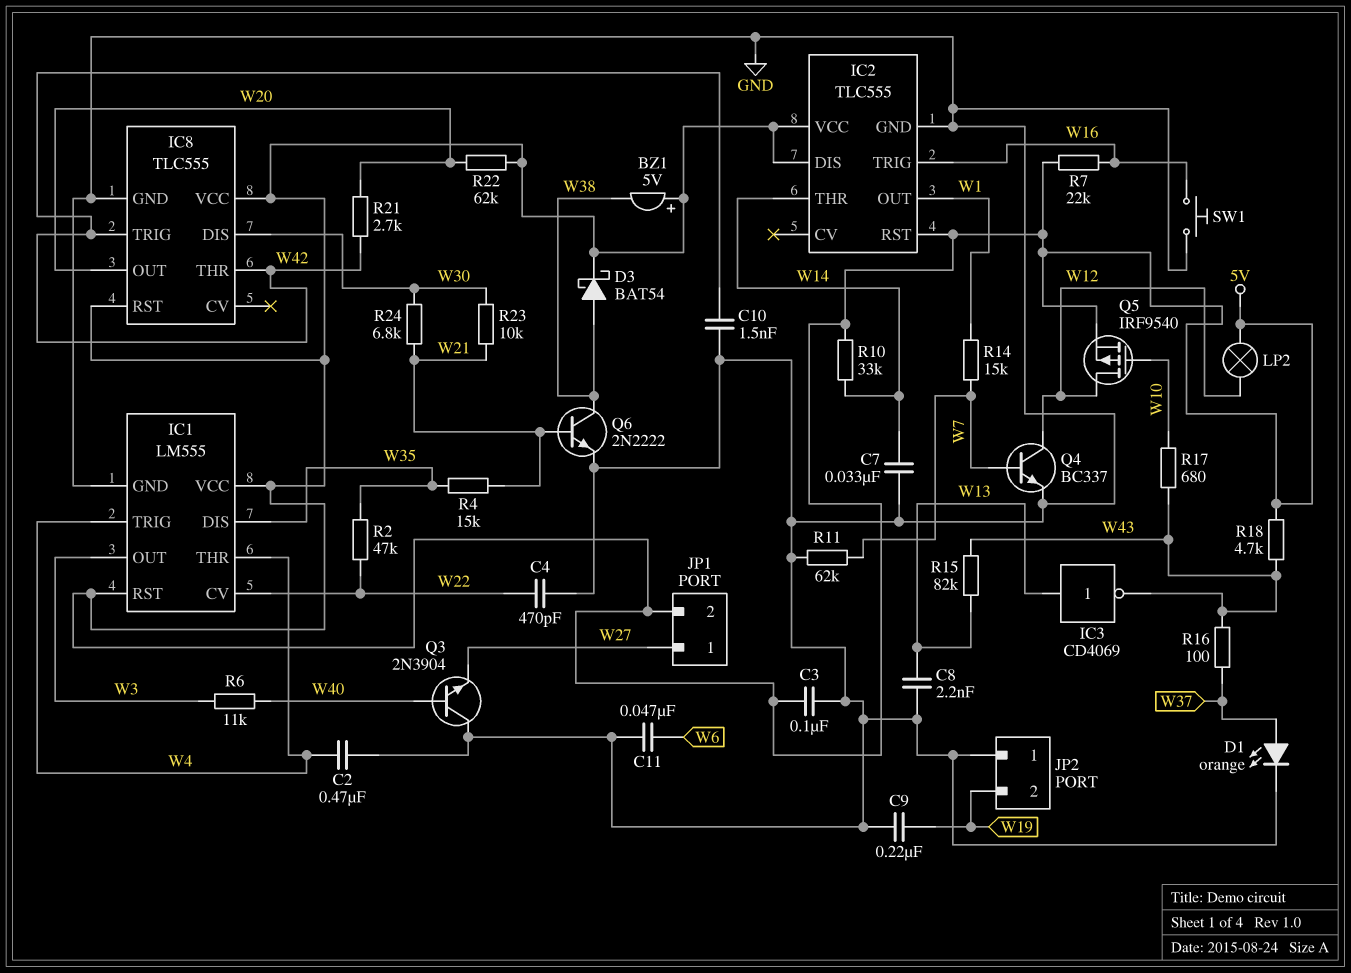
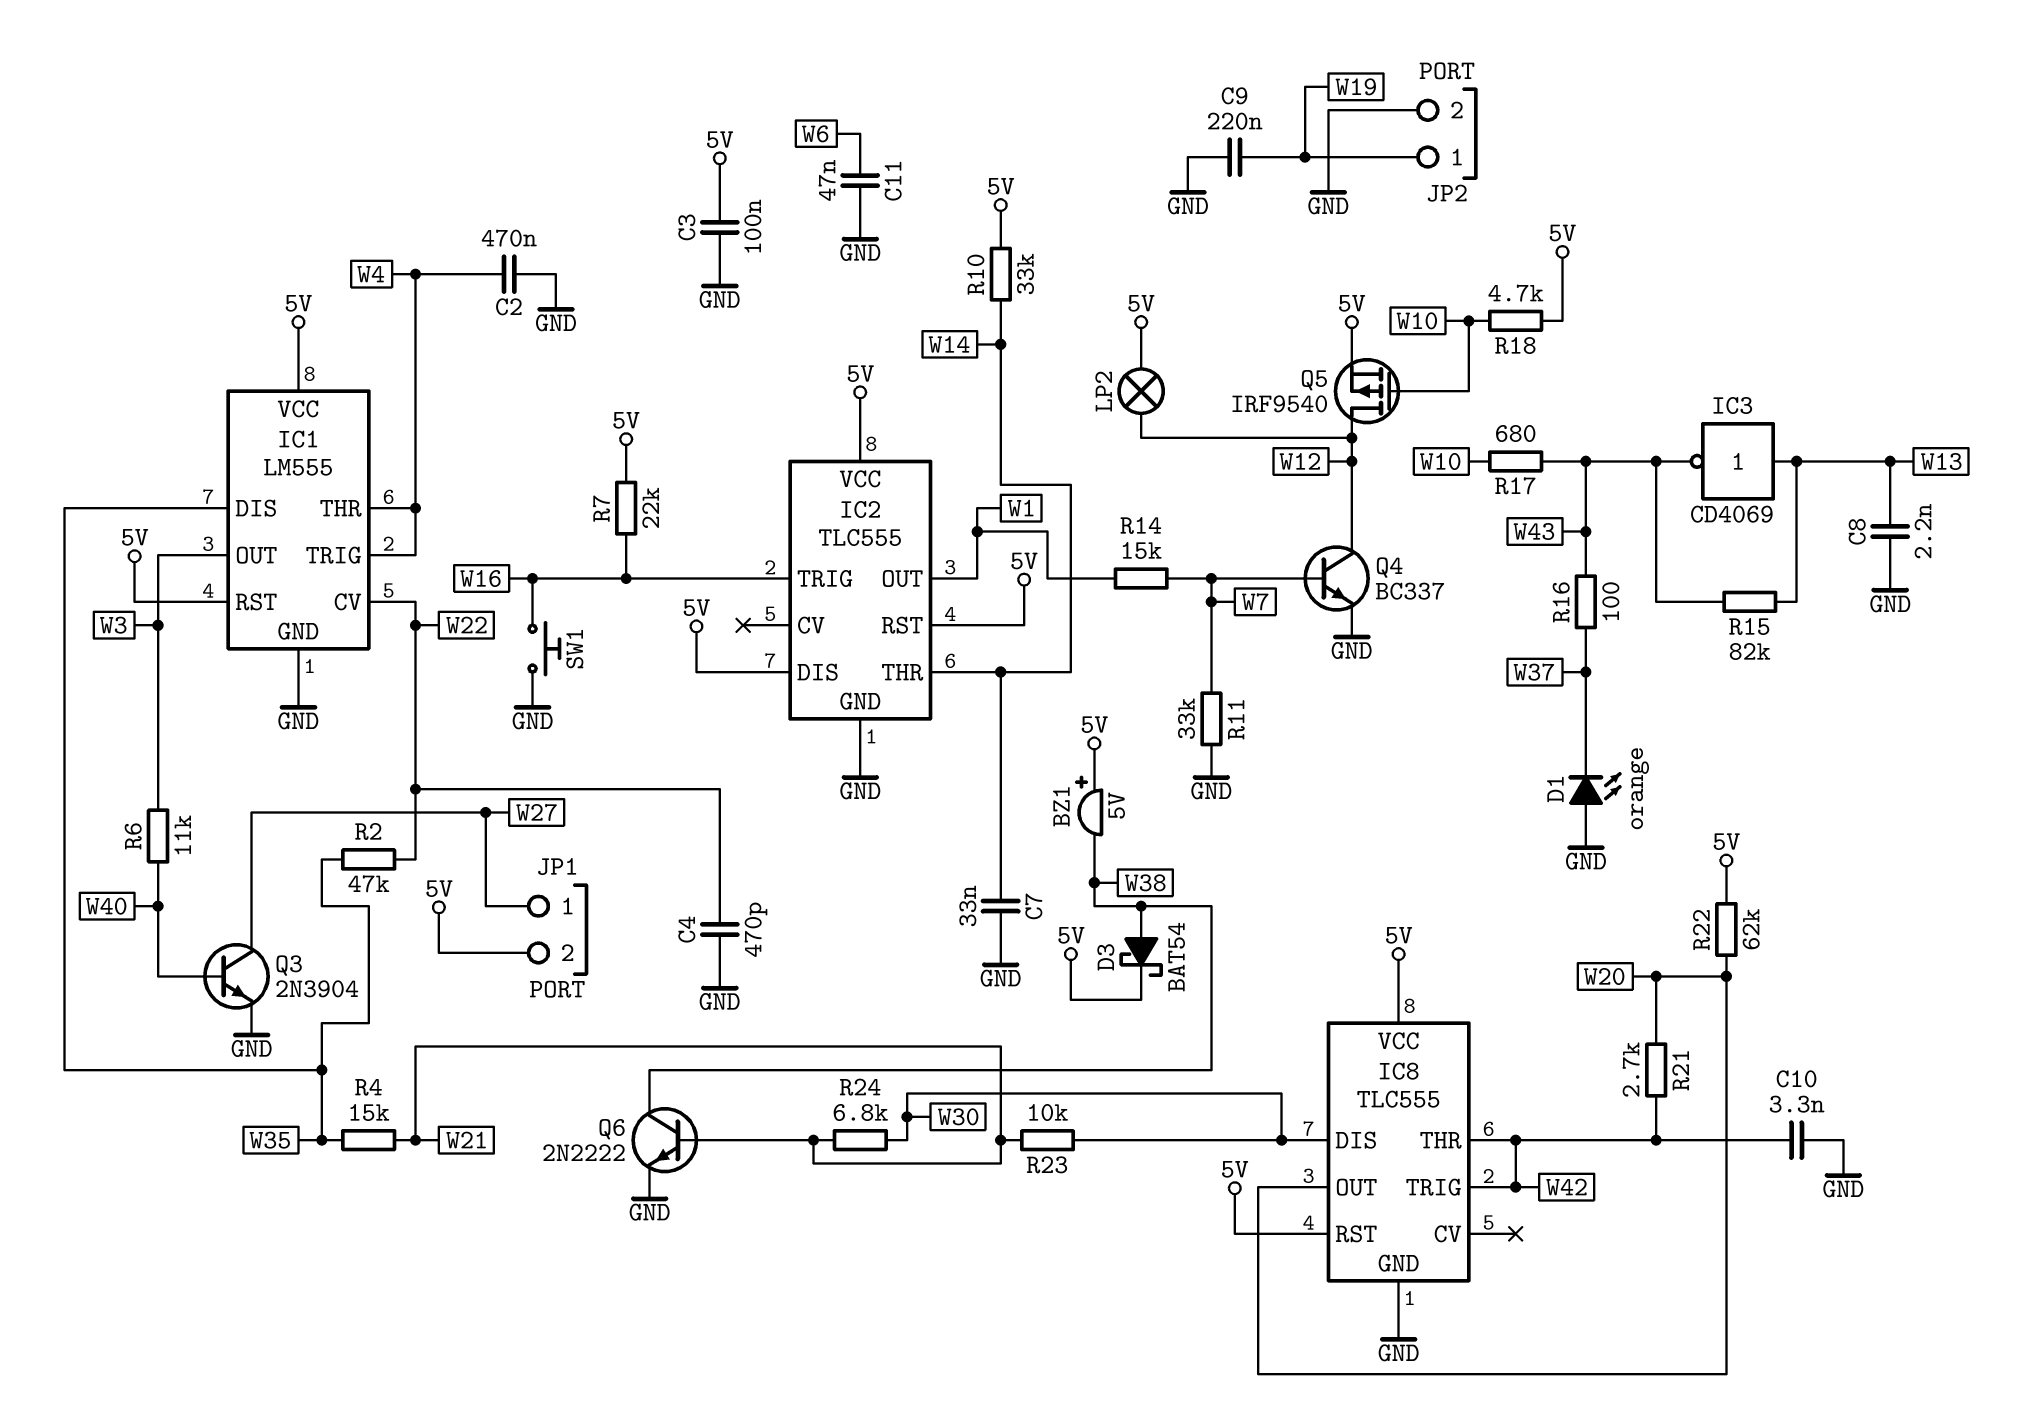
C10: 1.5nF (GND, W42) -> 3.3nF (GND, W42)
D1: LED orange (A W37, K GND) -> LED orange (A GND, K W37)
JP2 pin 1: GND -> W19
JP2 pin 2: W19 -> GND
Q3: NPN 2N3904 (B W40, C GND, E W27) -> NPN 2N3904 (B W40, C W27, E GND)
R11: 62k (GND, W7) -> 33k (GND, W7)
R18: 4.7k (5V, W43) -> 4.7k (5V, W10)

